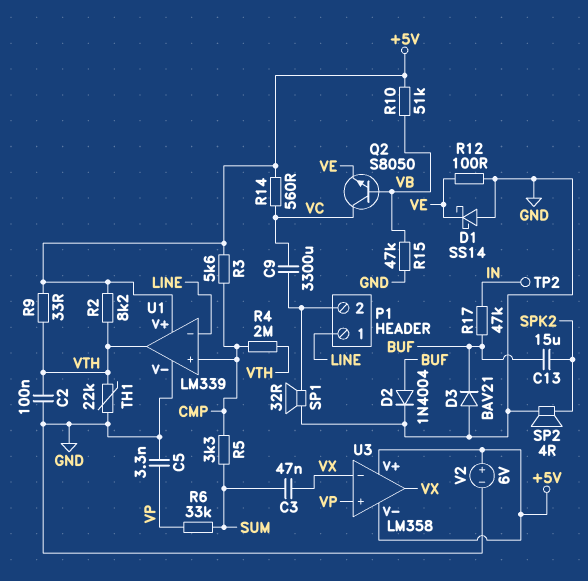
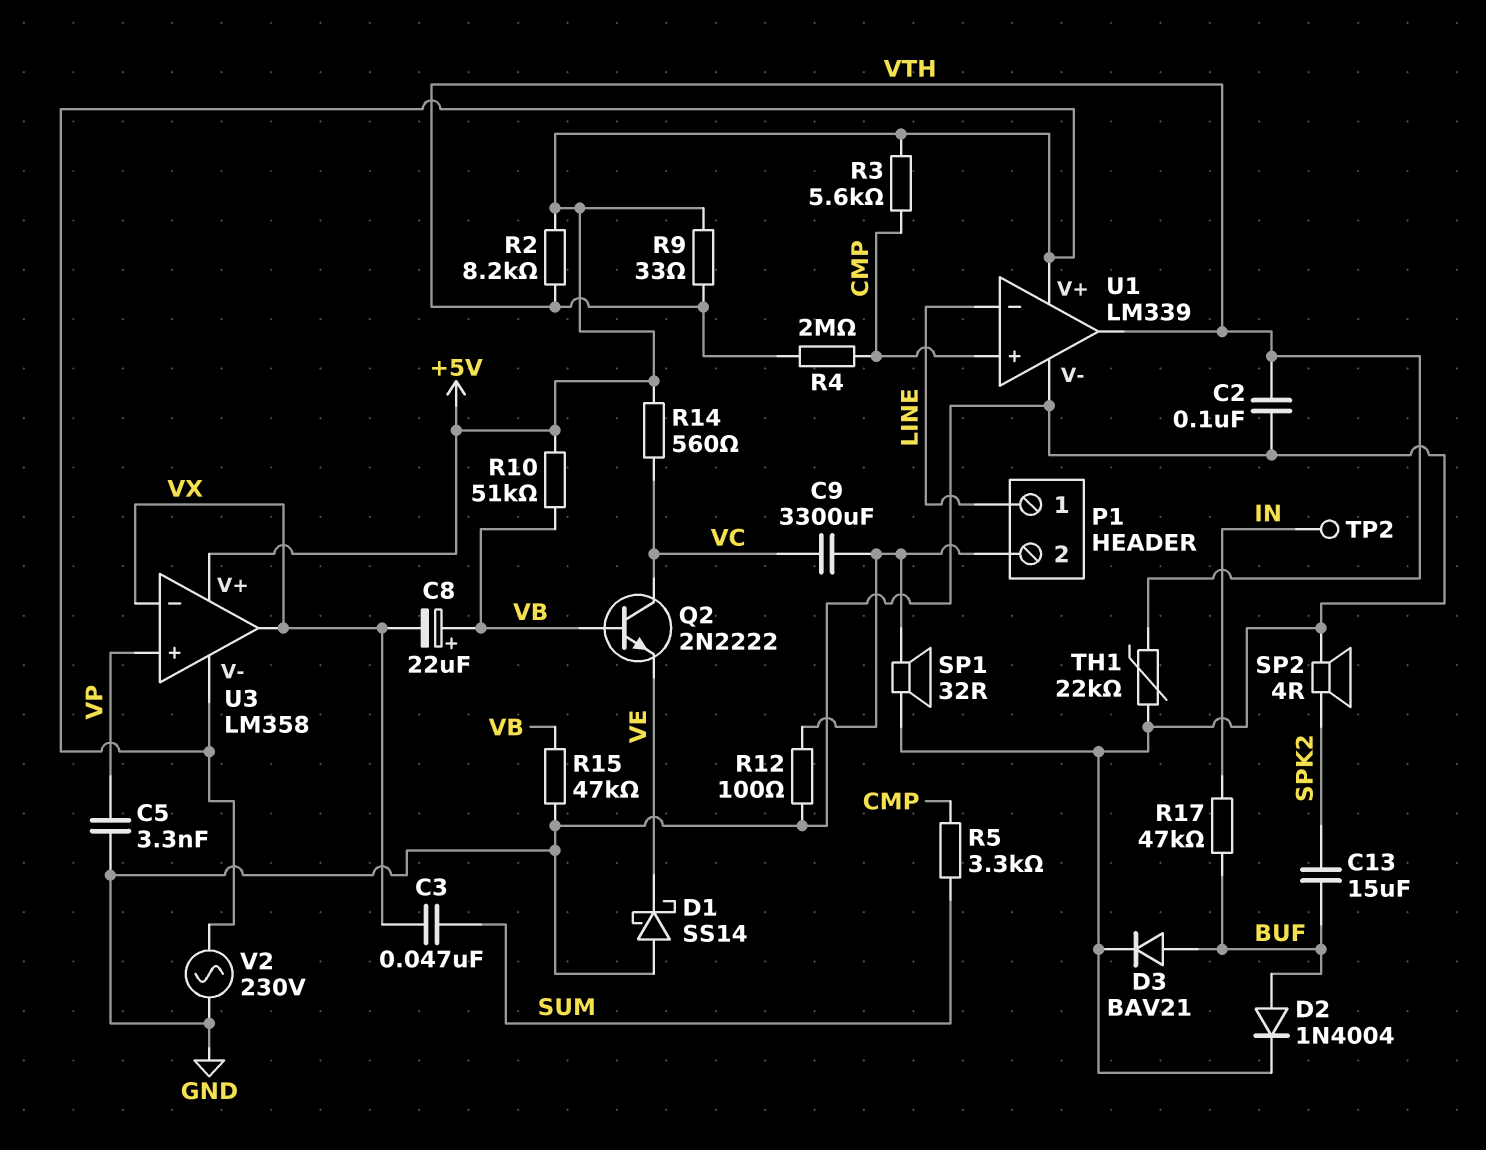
C8: none -> 22uF (plus VB, minus VX)
D3: diode BAV21 (A GND, K BUF) -> diode BAV21 (A BUF, K GND)
Q2: NPN S8050 (B VB, C VC, E VE) -> NPN 2N2222 (B VB, C VC, E VE)
R6: 33k (SUM, VP) -> none
R12: 100 (GND, VE) -> 100 (GND, P1/2)
V2: 6V (plus +5V, minus GND) -> AC 230V (+5V, GND)

